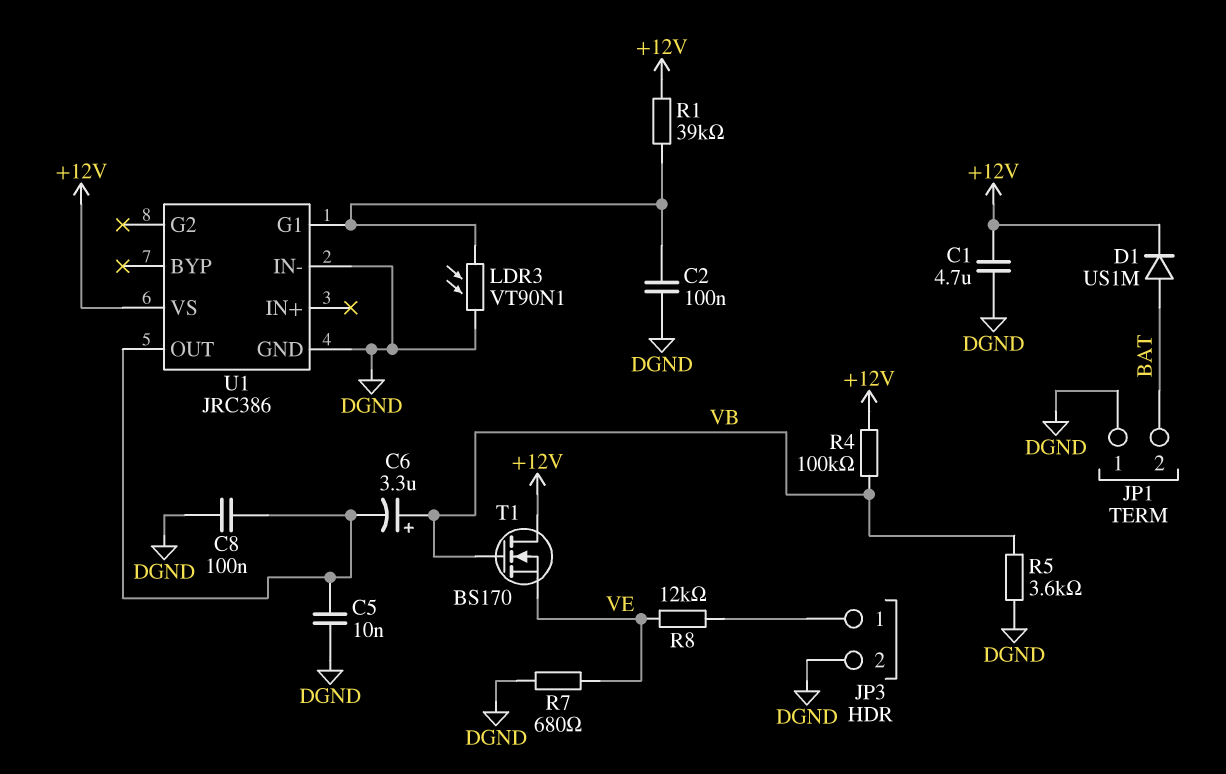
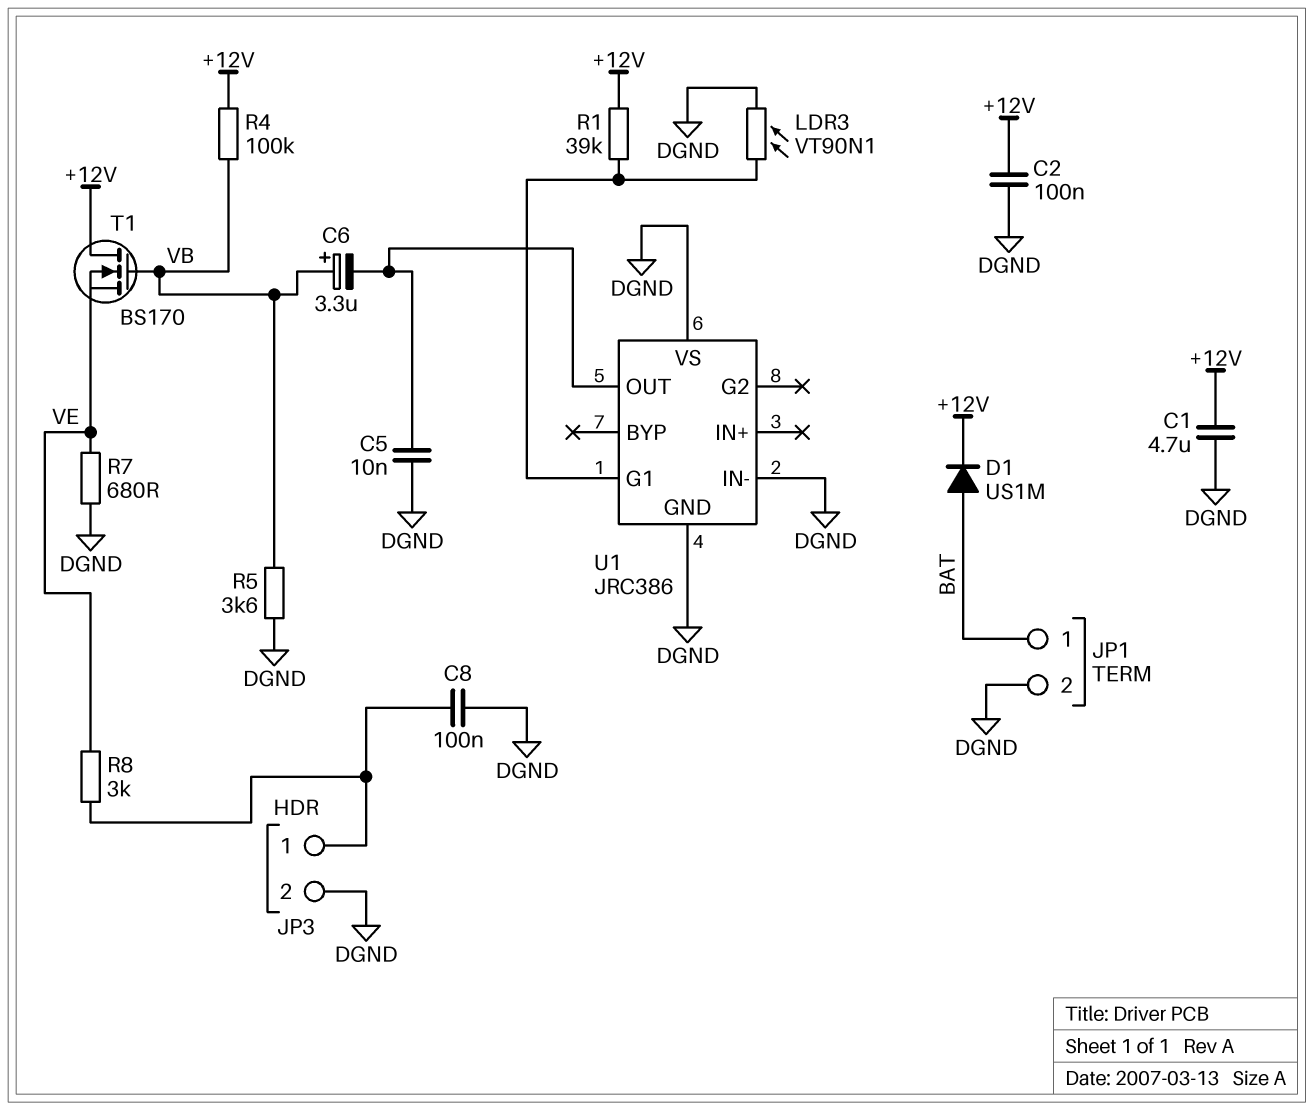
C2: 100nF (DGND, U1/G1) -> 100nF (+12V, DGND)
C8: 100nF (DGND, U1/OUT) -> 100nF (DGND, JP3/1)
JP1 pin 1: DGND -> BAT
JP1 pin 2: BAT -> DGND
R8: 12k (JP3/1, VE) -> 3k (JP3/1, VE)
U1 pin VS: +12V -> DGND

